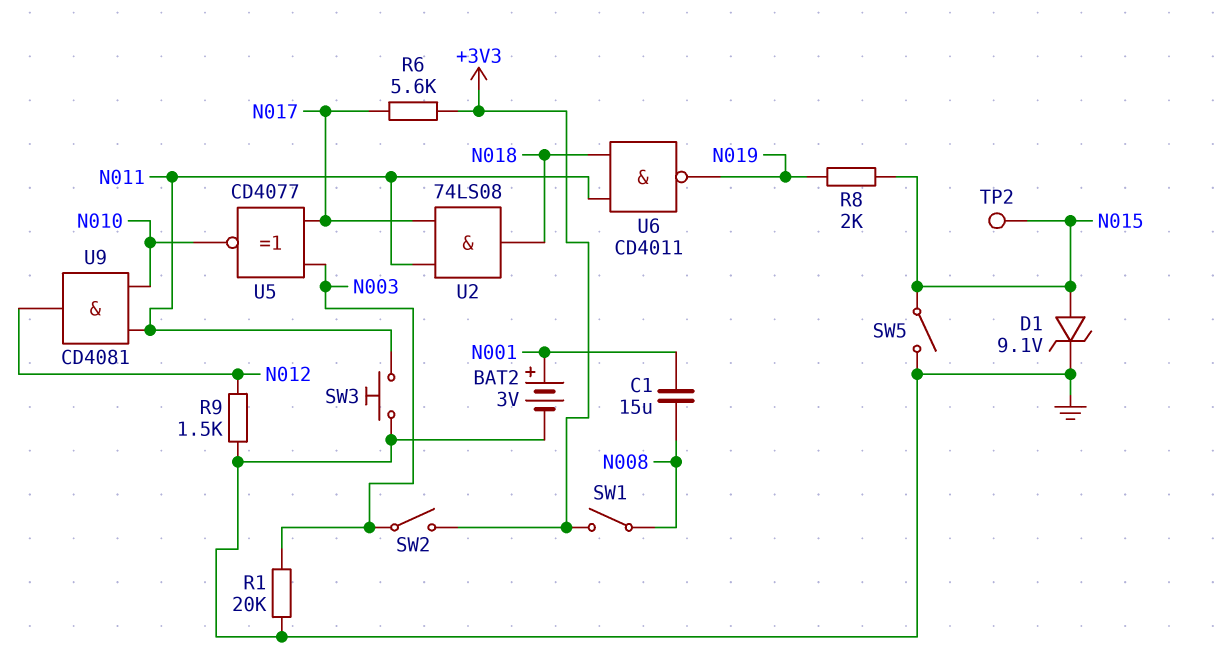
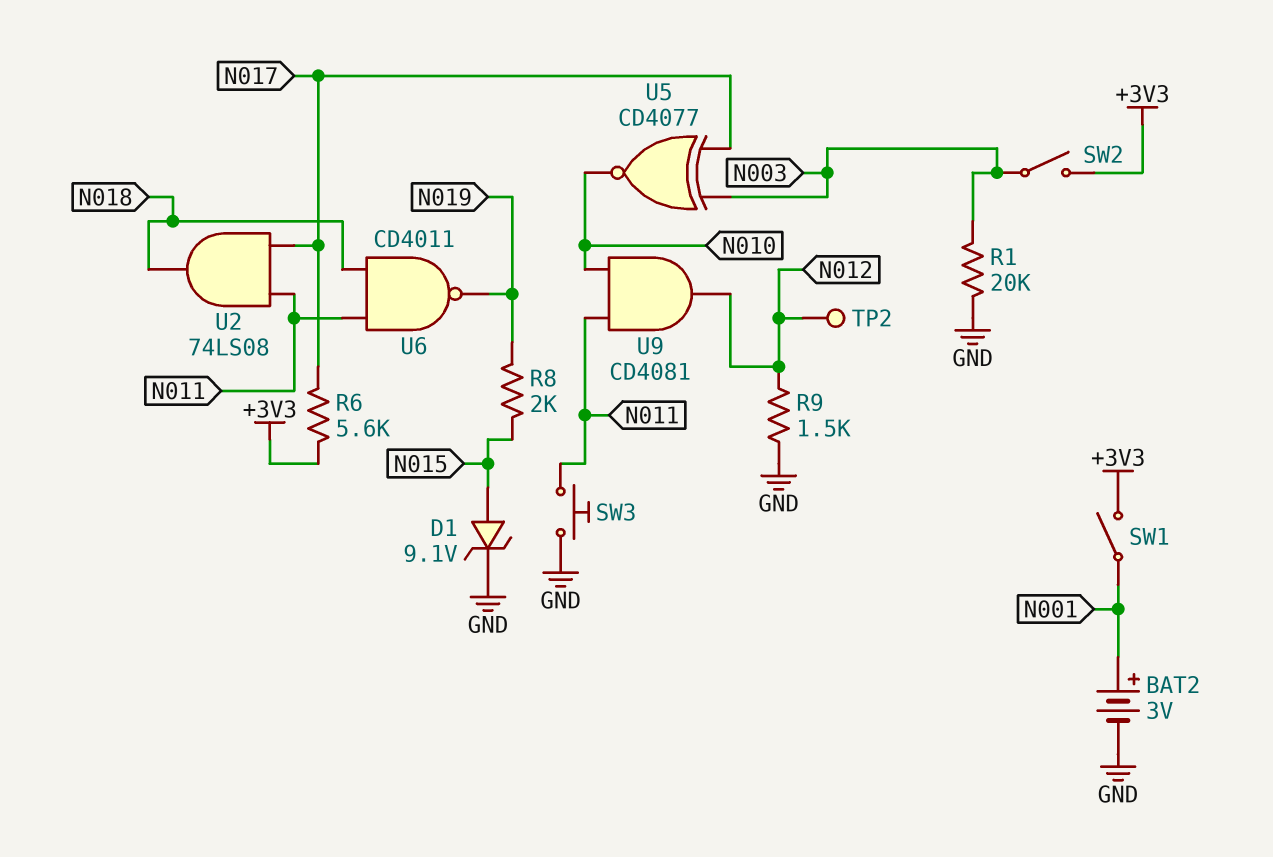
C1: 15uF (N001, N008) -> none
SW1: switch (+3V3, N008) -> switch (+3V3, N001)
SW5: switch (GND, N015) -> none
TP2: test point (N015) -> test point (N012)

